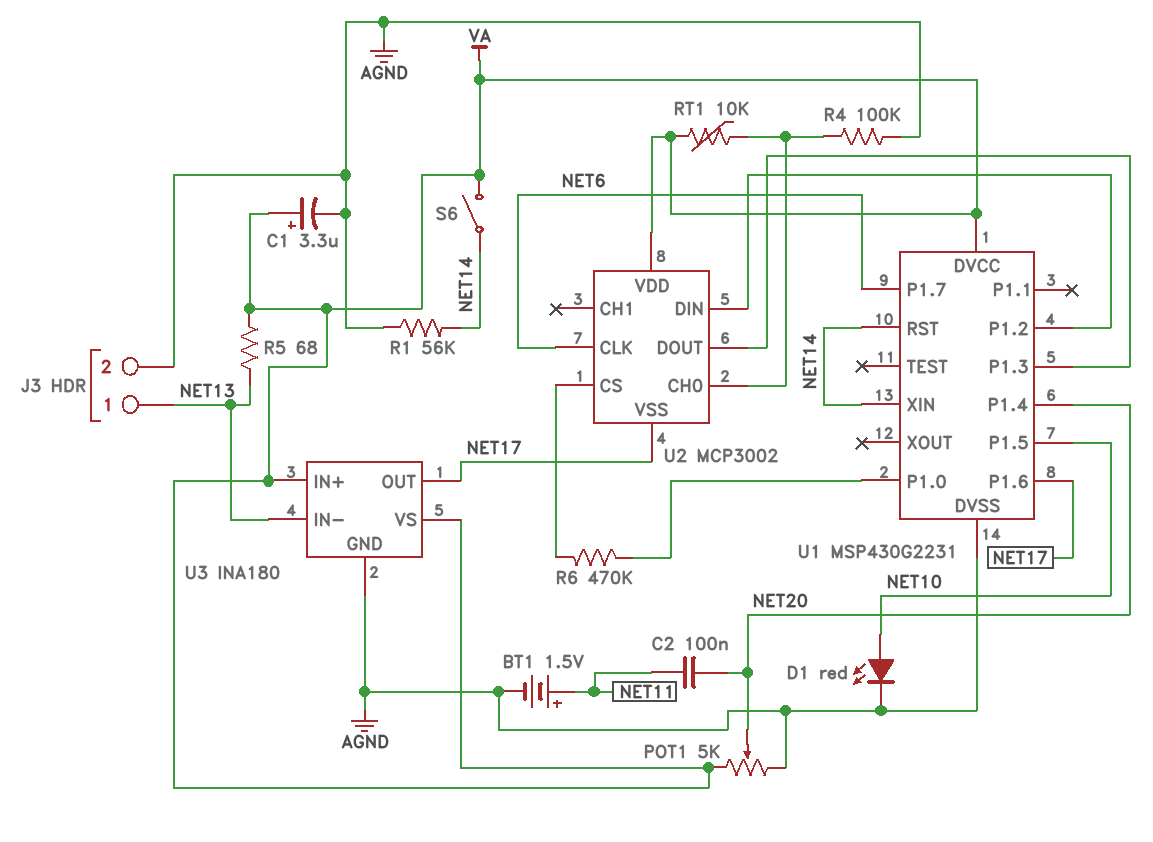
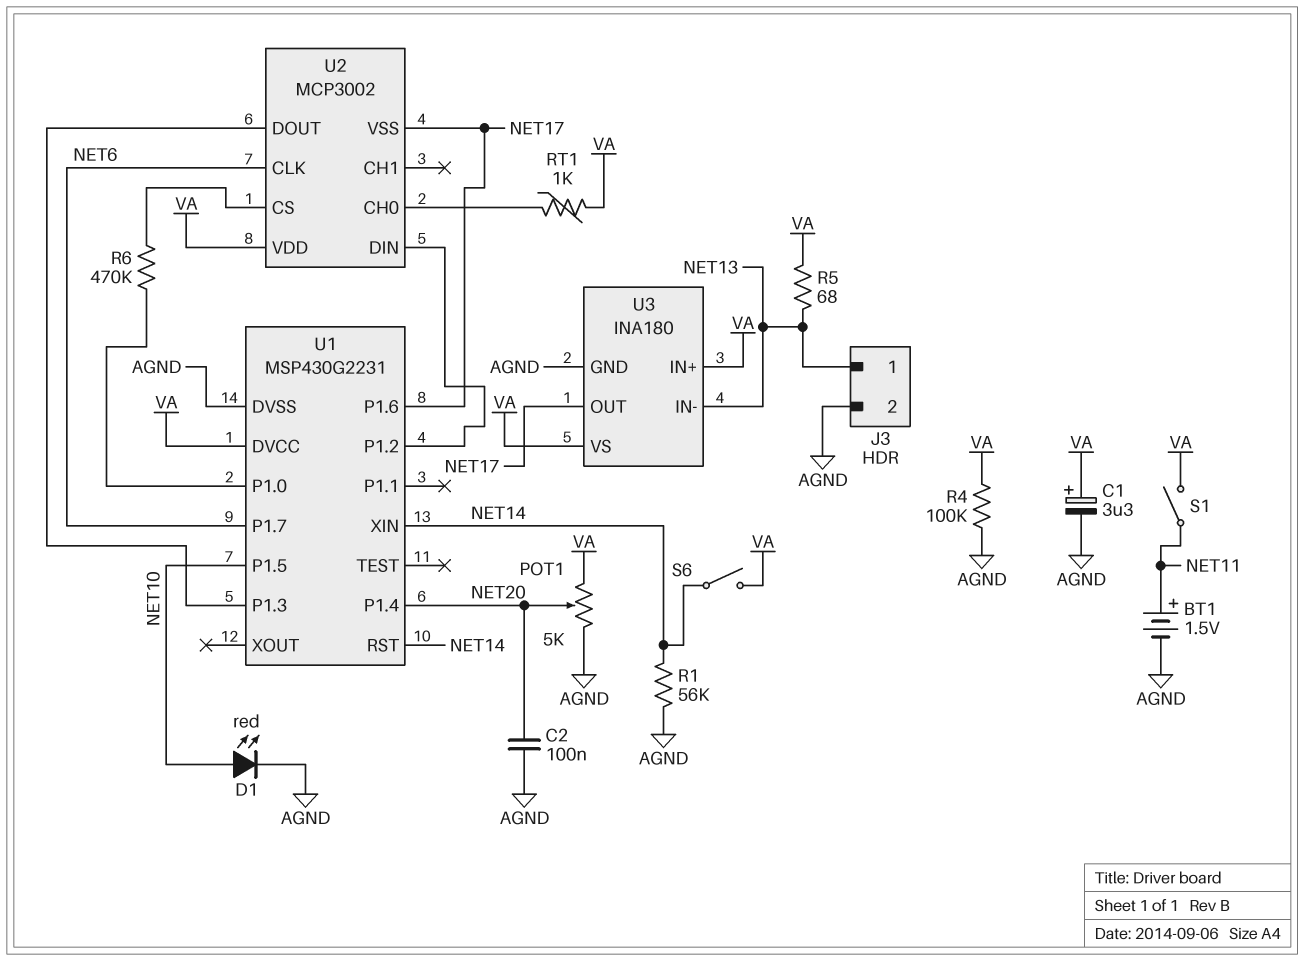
C2: 100nF (NET11, NET20) -> 100nF (AGND, NET20)
R4: 100k (AGND, U2/CH0) -> 100k (AGND, VA)
RT1: 10k (U2/CH0, VA) -> 1k (U2/CH0, VA)
S1: none -> switch (NET11, VA)

